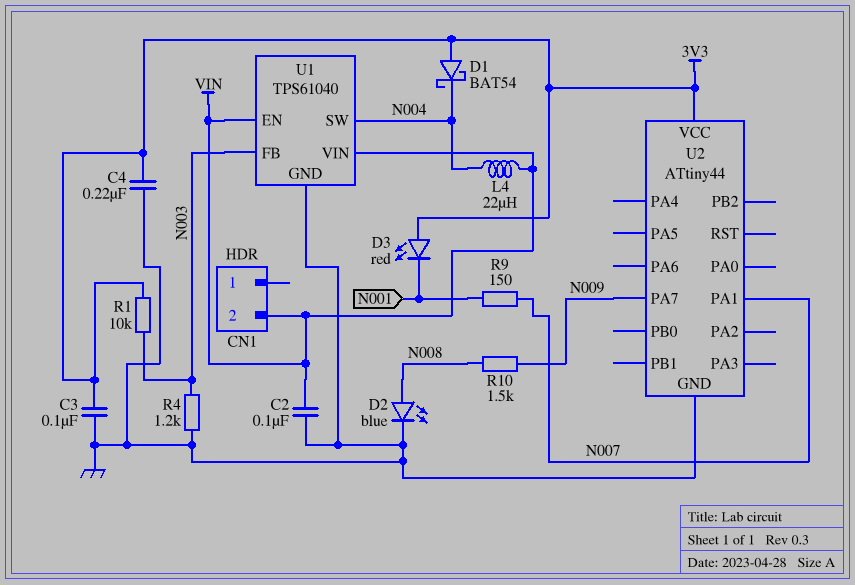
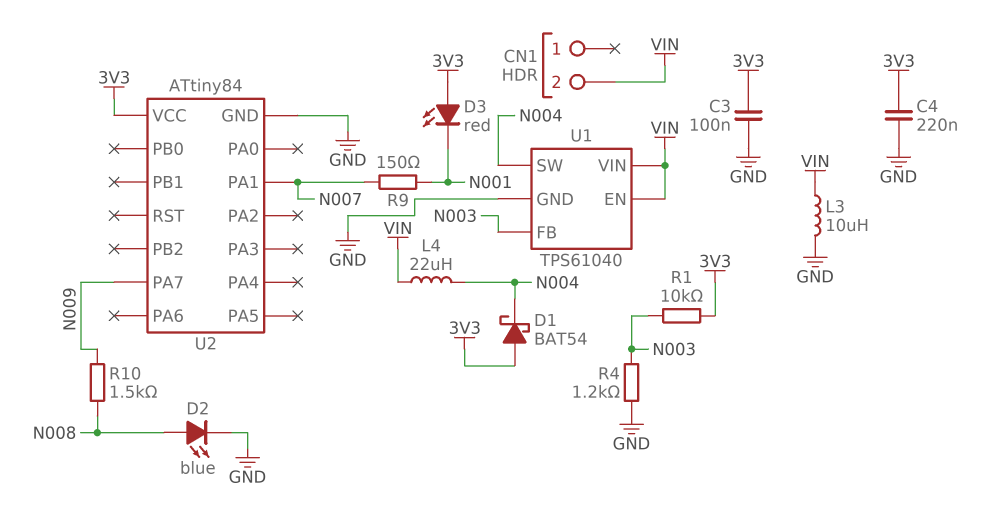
C2: 100nF (GND, VIN) -> none
L3: none -> 10uH (GND, VIN)
U2: ATtiny44 -> ATtiny84

